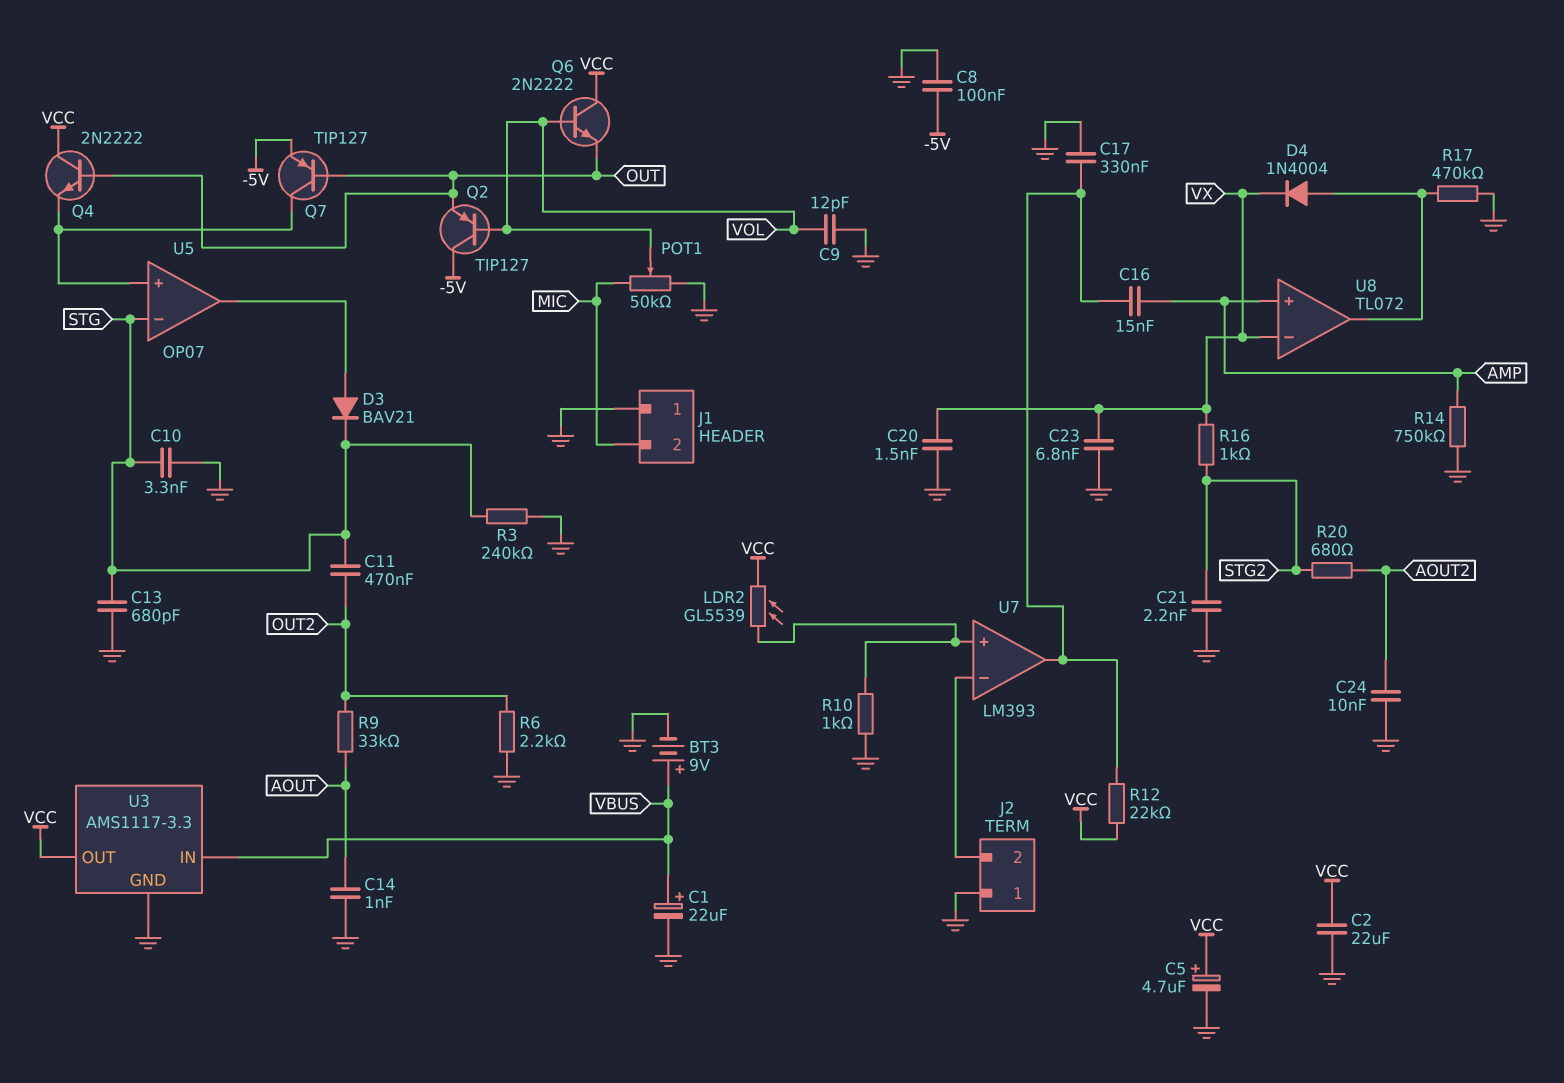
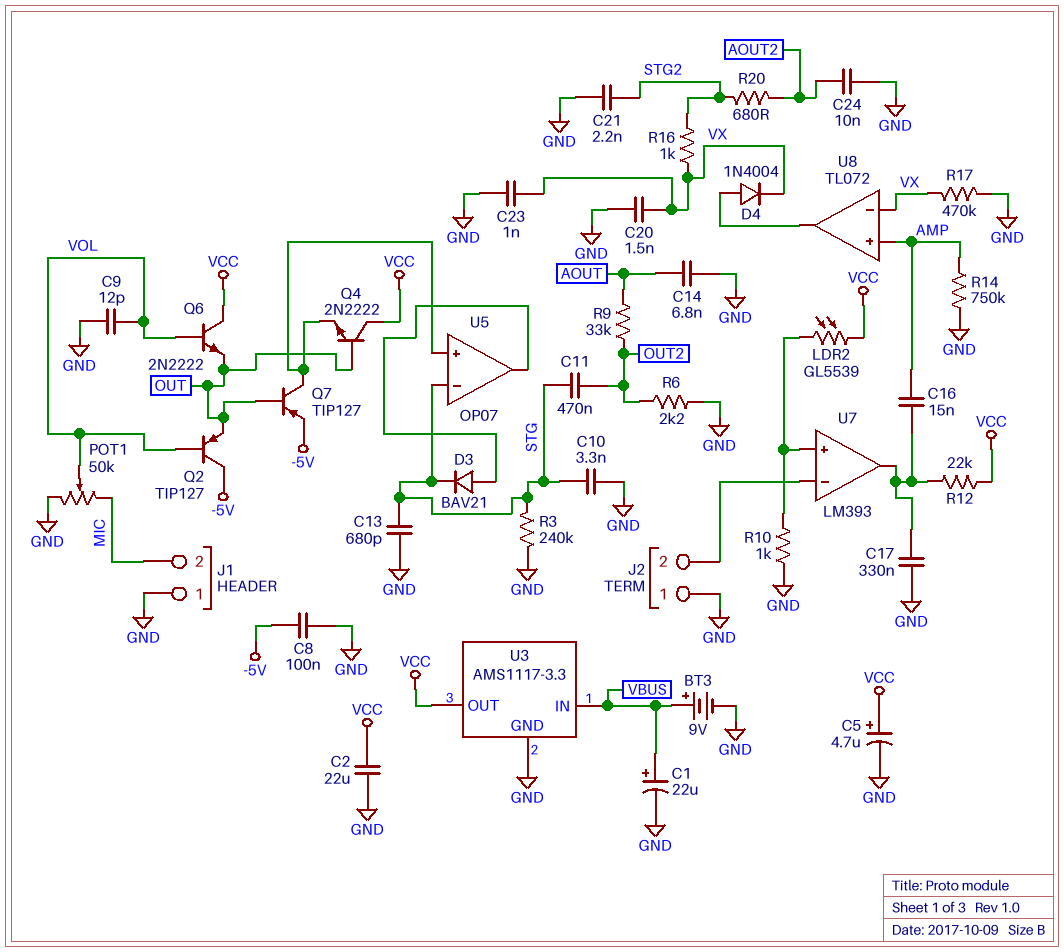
C14: 1nF (AOUT, GND) -> 6.8nF (AOUT, GND)
C23: 6.8nF (GND, VX) -> 1nF (GND, VX)
R17: 470k (GND, U8/out) -> 470k (GND, VX)

